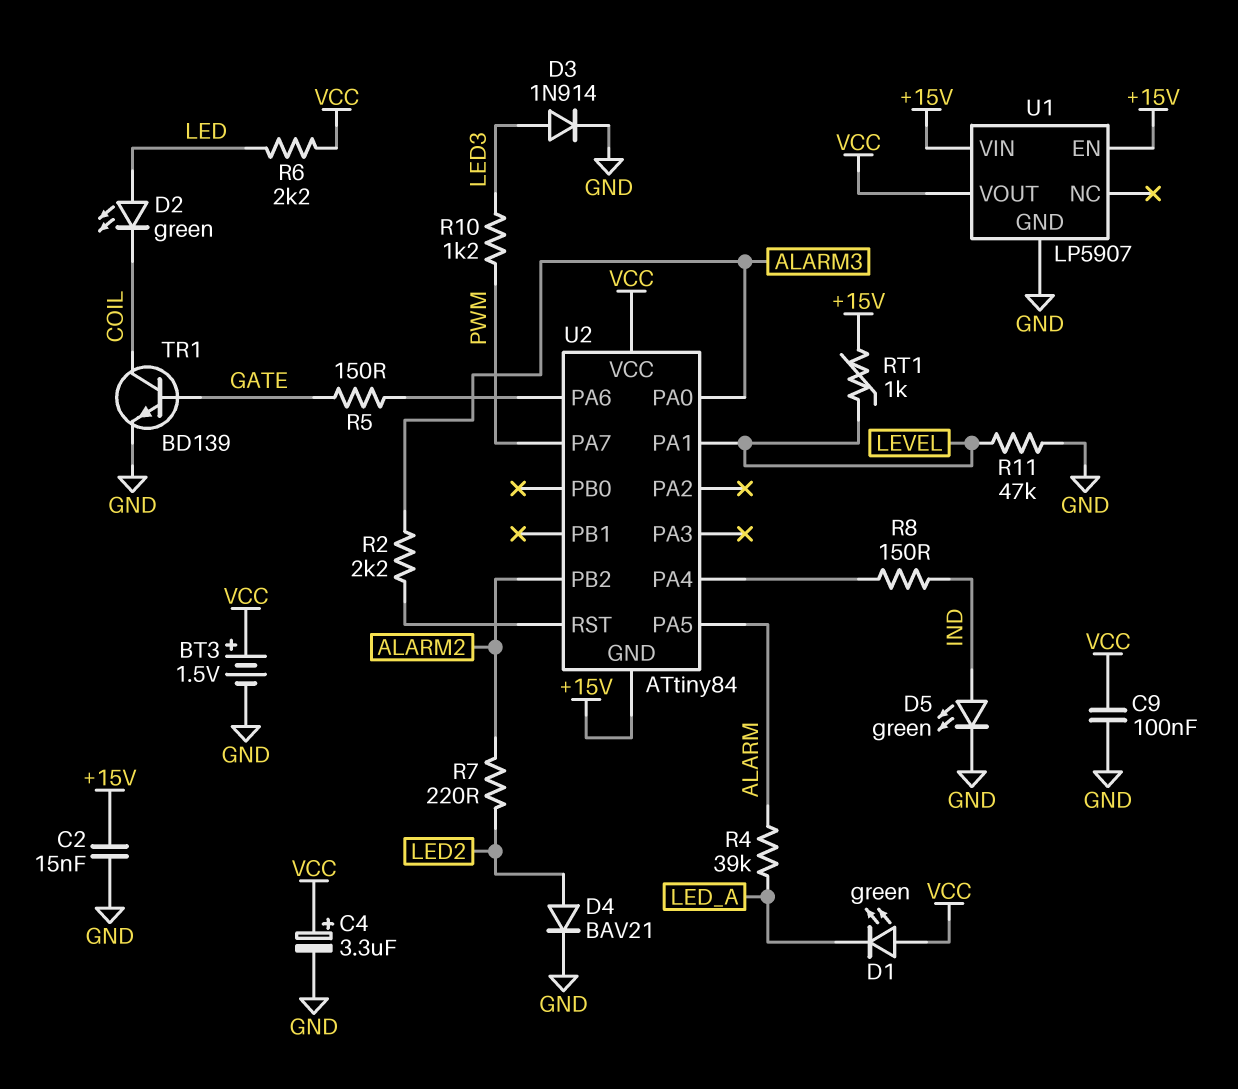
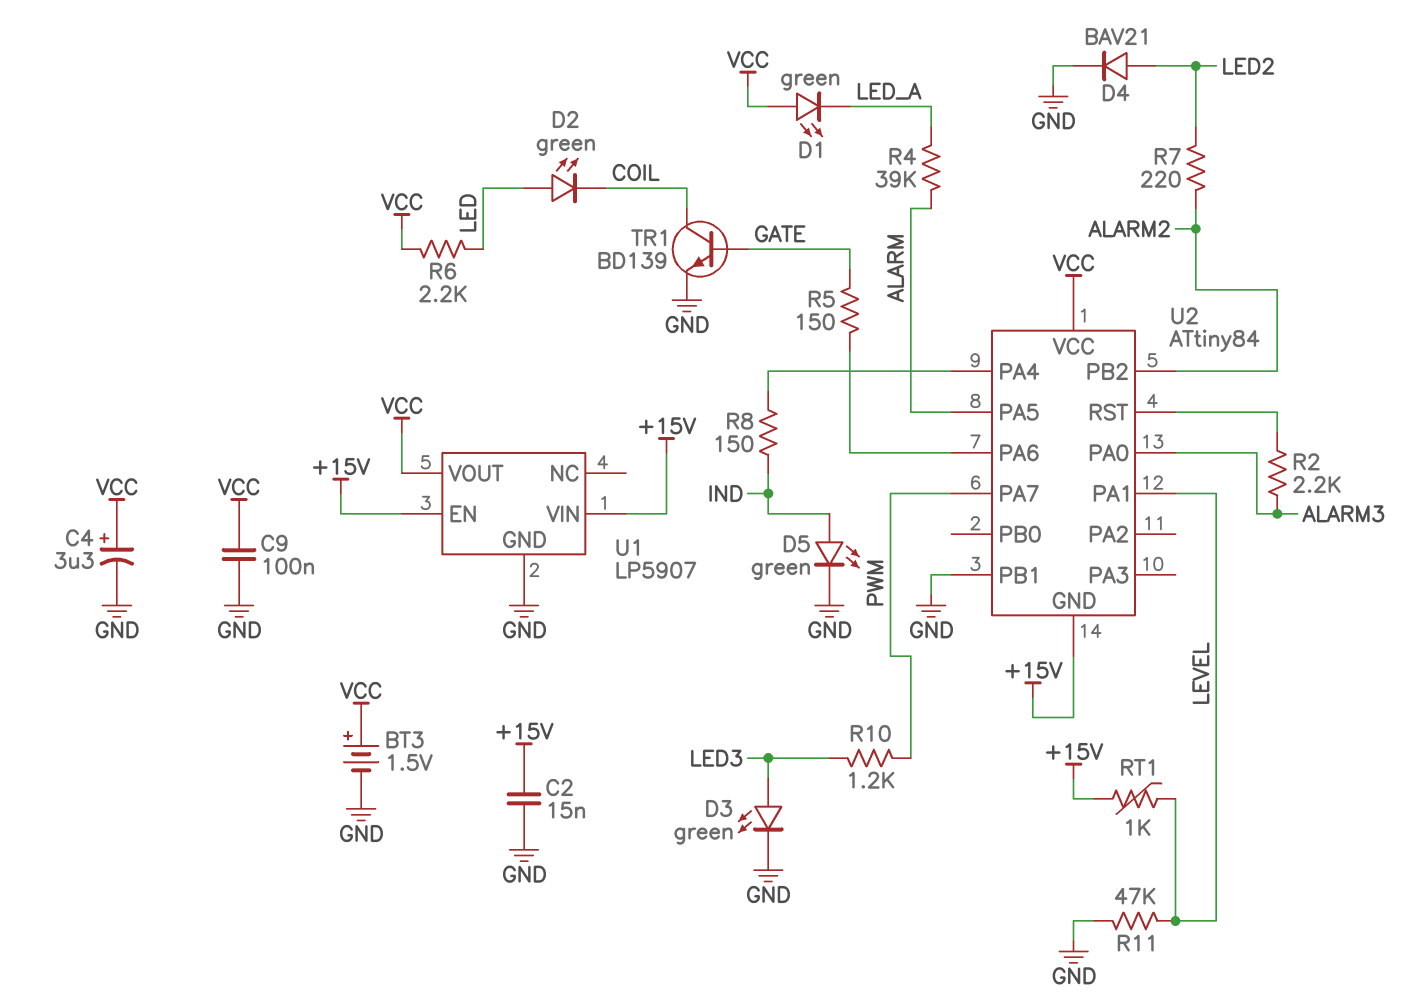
D3: diode 1N914 (A LED3, K GND) -> LED green (A LED3, K GND)
U2 pin PB1: none -> GND

